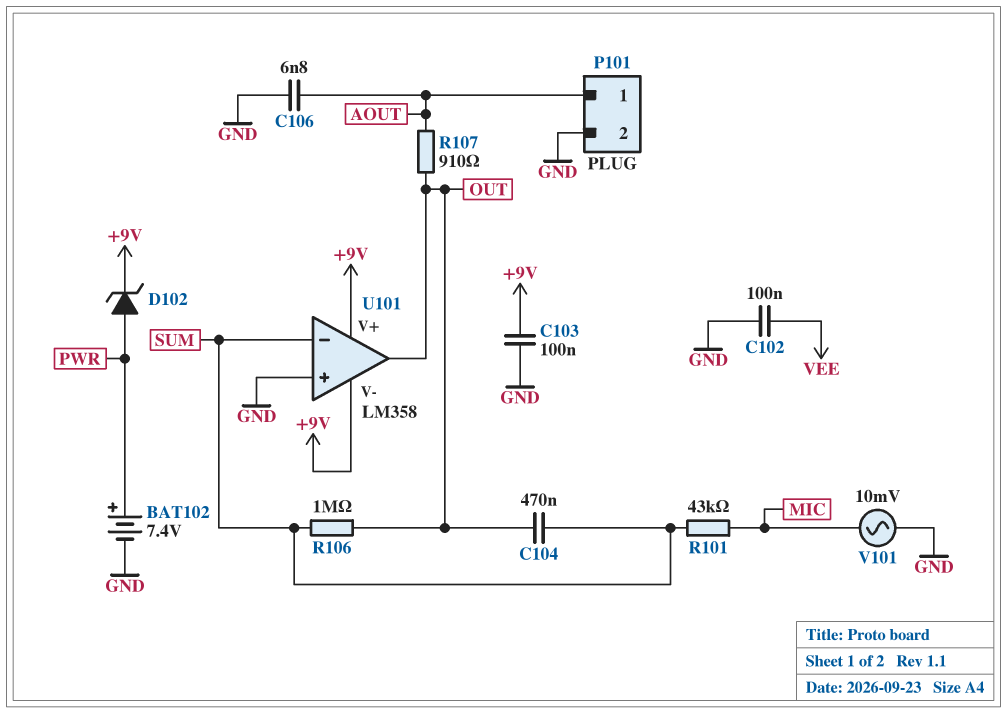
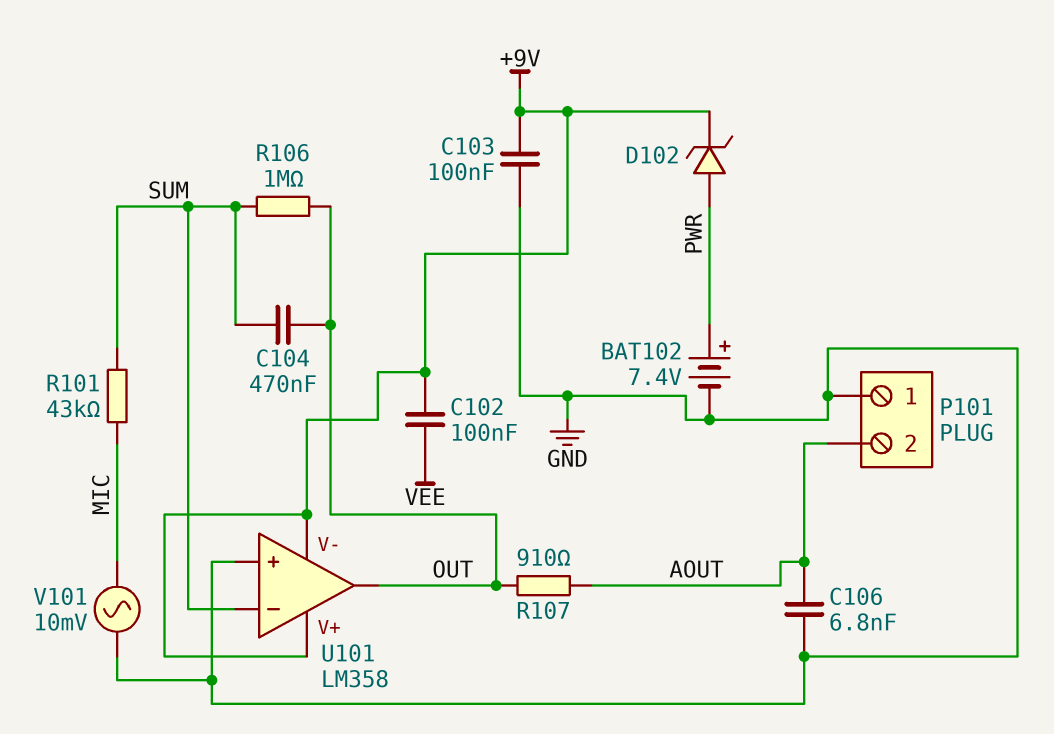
C102: 100nF (GND, VEE) -> 100nF (+9V, VEE)
P101 pin 1: AOUT -> GND
P101 pin 2: GND -> AOUT

